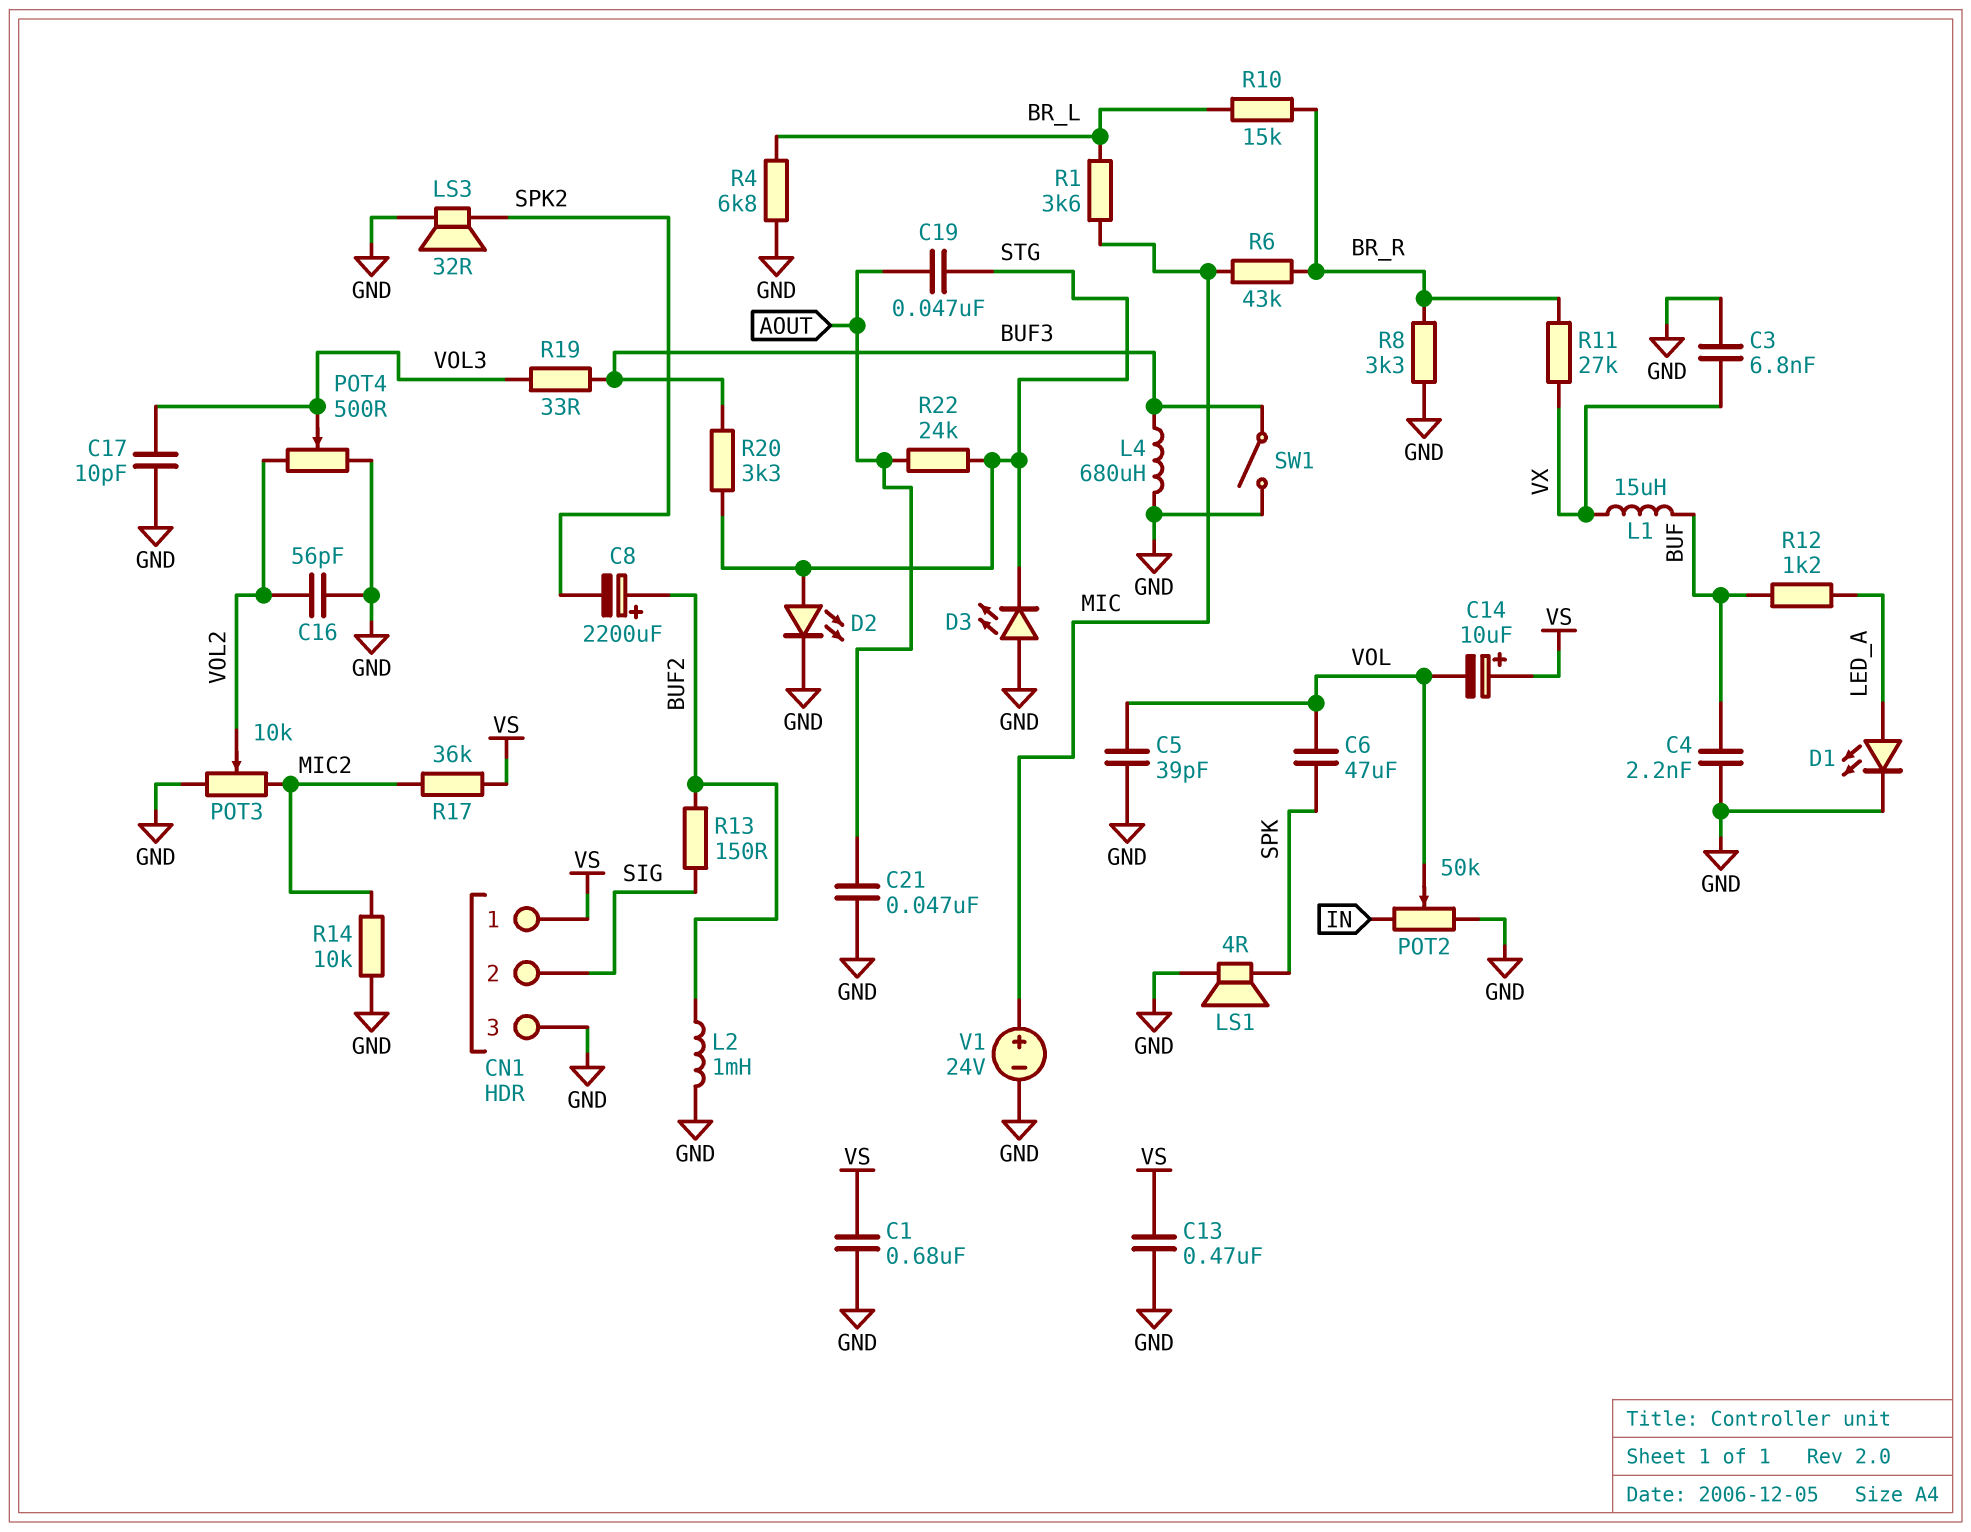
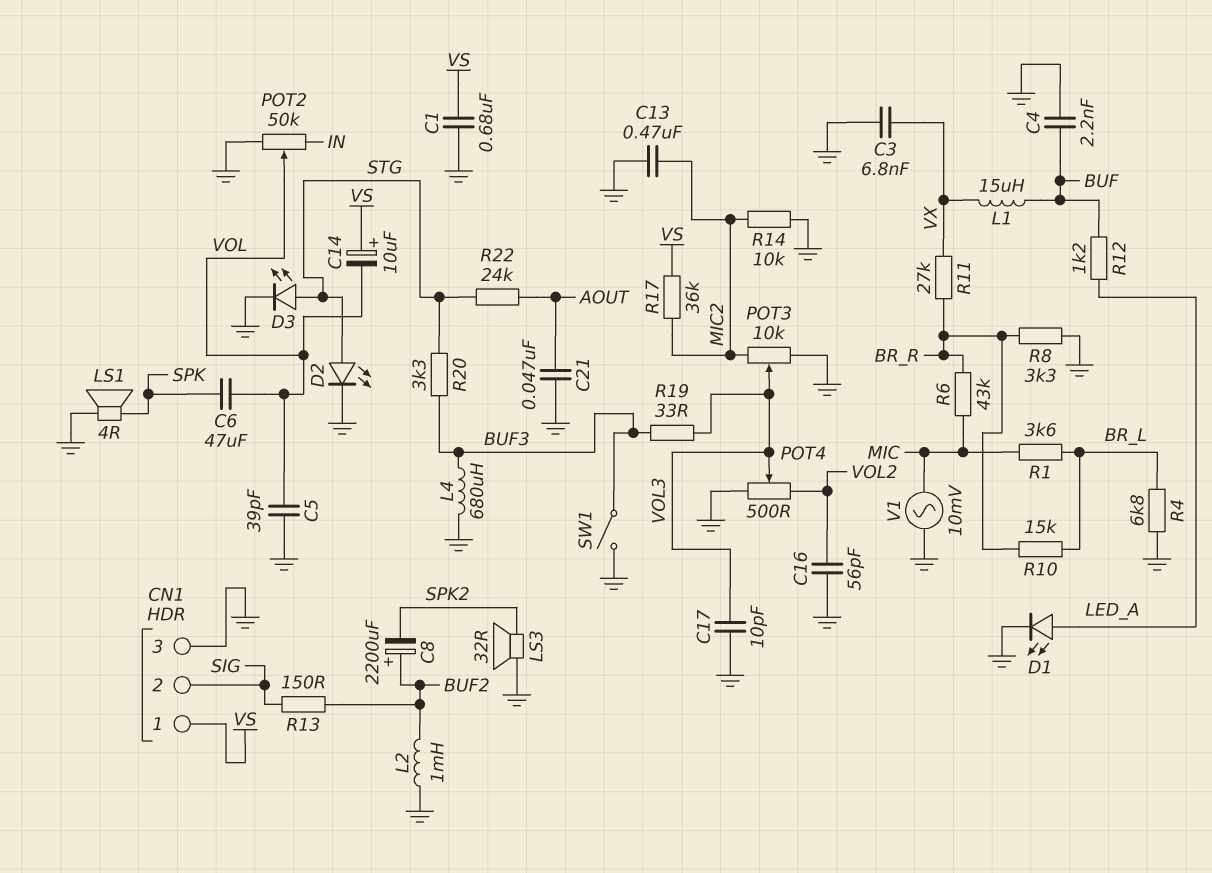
C13: 470nF (GND, VS) -> 470nF (GND, MIC2)
C19: 47nF (AOUT, STG) -> none
D3: LED (A GND, K STG) -> LED (A STG, K GND)
POT3: 10k (GND, MIC2, wiper VOL2) -> 10k (GND, MIC2, wiper VOL3)
V1: 24V (plus MIC, minus GND) -> AC 10mV (GND, MIC)

